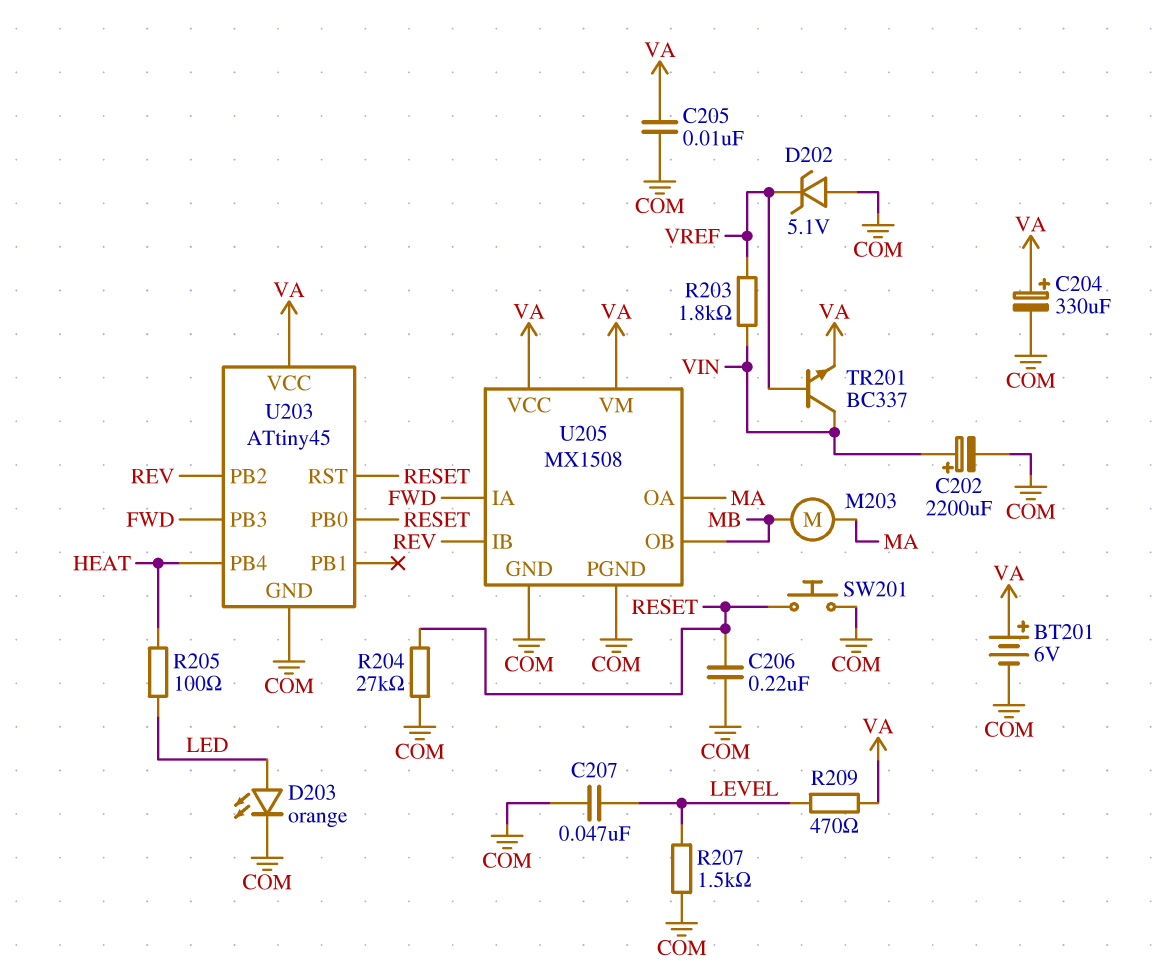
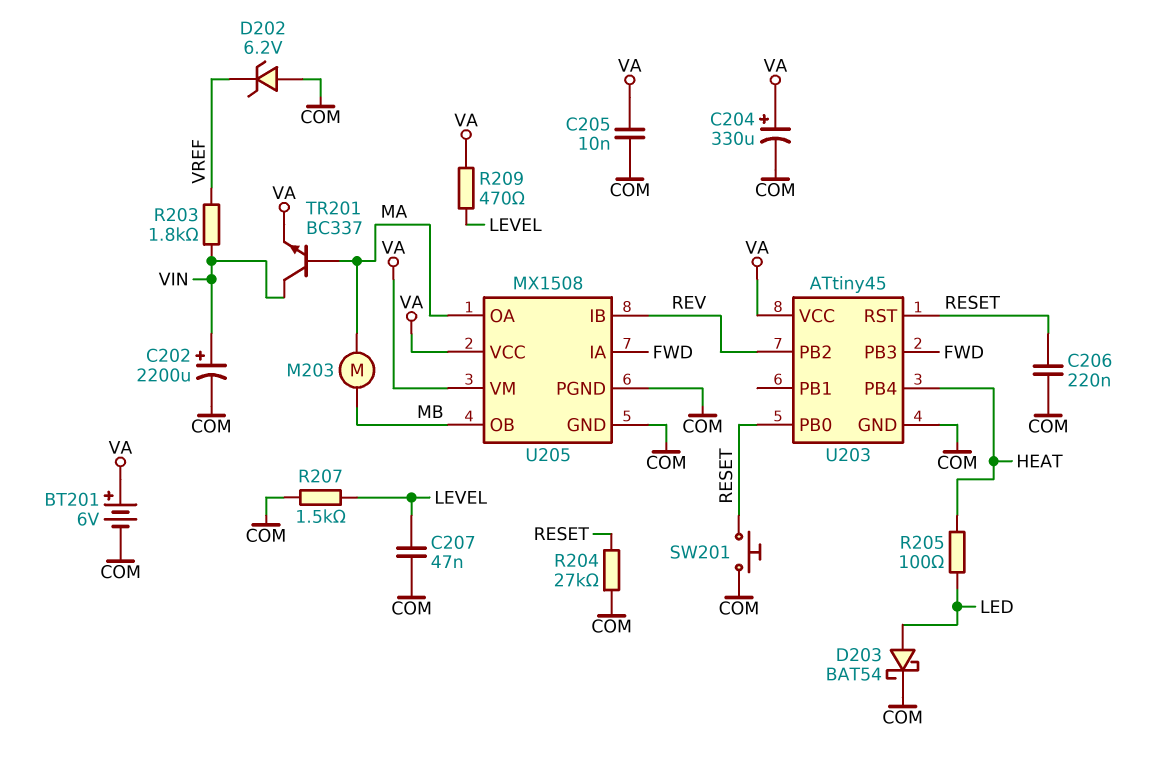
D202: zener 5.1V (A COM, K VREF) -> zener 6.2V (A COM, K VREF)
D203: LED orange (A LED, K COM) -> schottky BAT54 (A LED, K COM)
TR201: NPN BC337 (B VREF, C VIN, E VA) -> NPN BC337 (B MA, C VIN, E VA)

